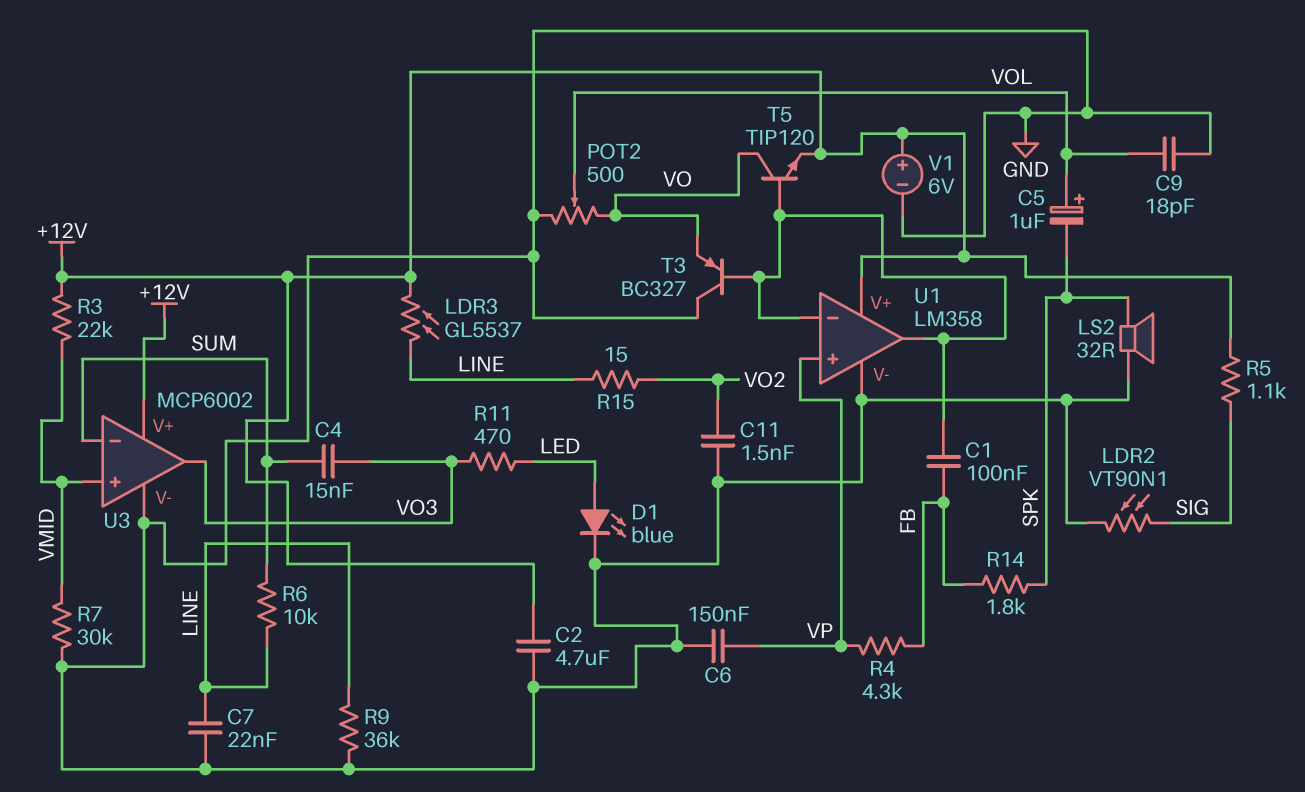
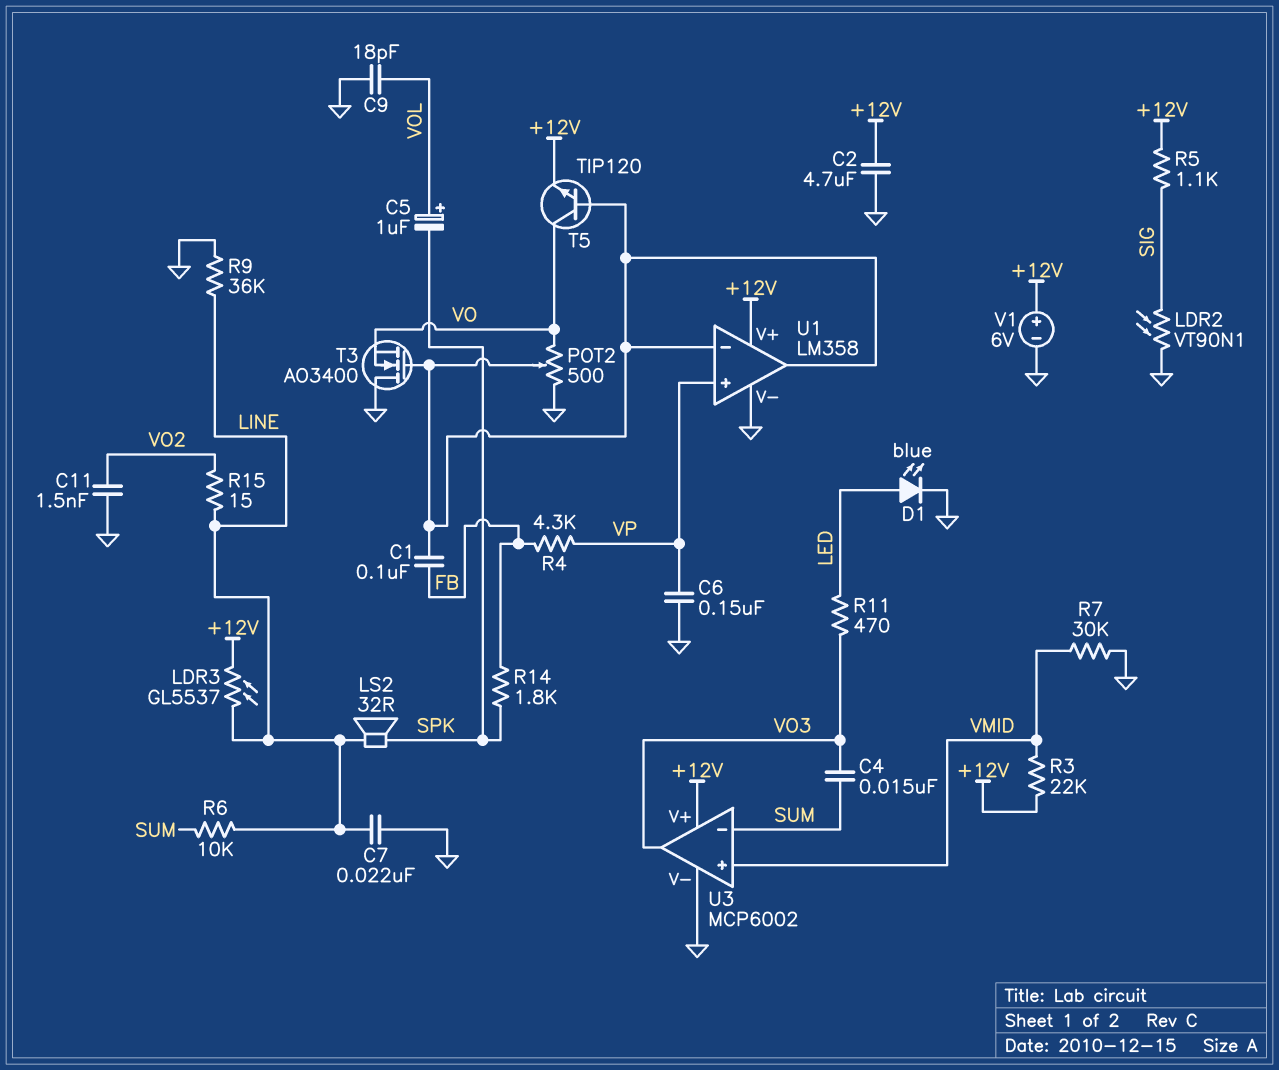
LS2: speaker 32R (GND, SPK) -> speaker 32R (LINE, SPK)
POT2: 500 (GND, VO, wiper VOL) -> 500 (GND, VO, wiper U1/in-)
T3: PNP BC327 (B U1/in-, C GND, E VO) -> NMOS AO3400 (G U1/in-, D GND, S VO)

